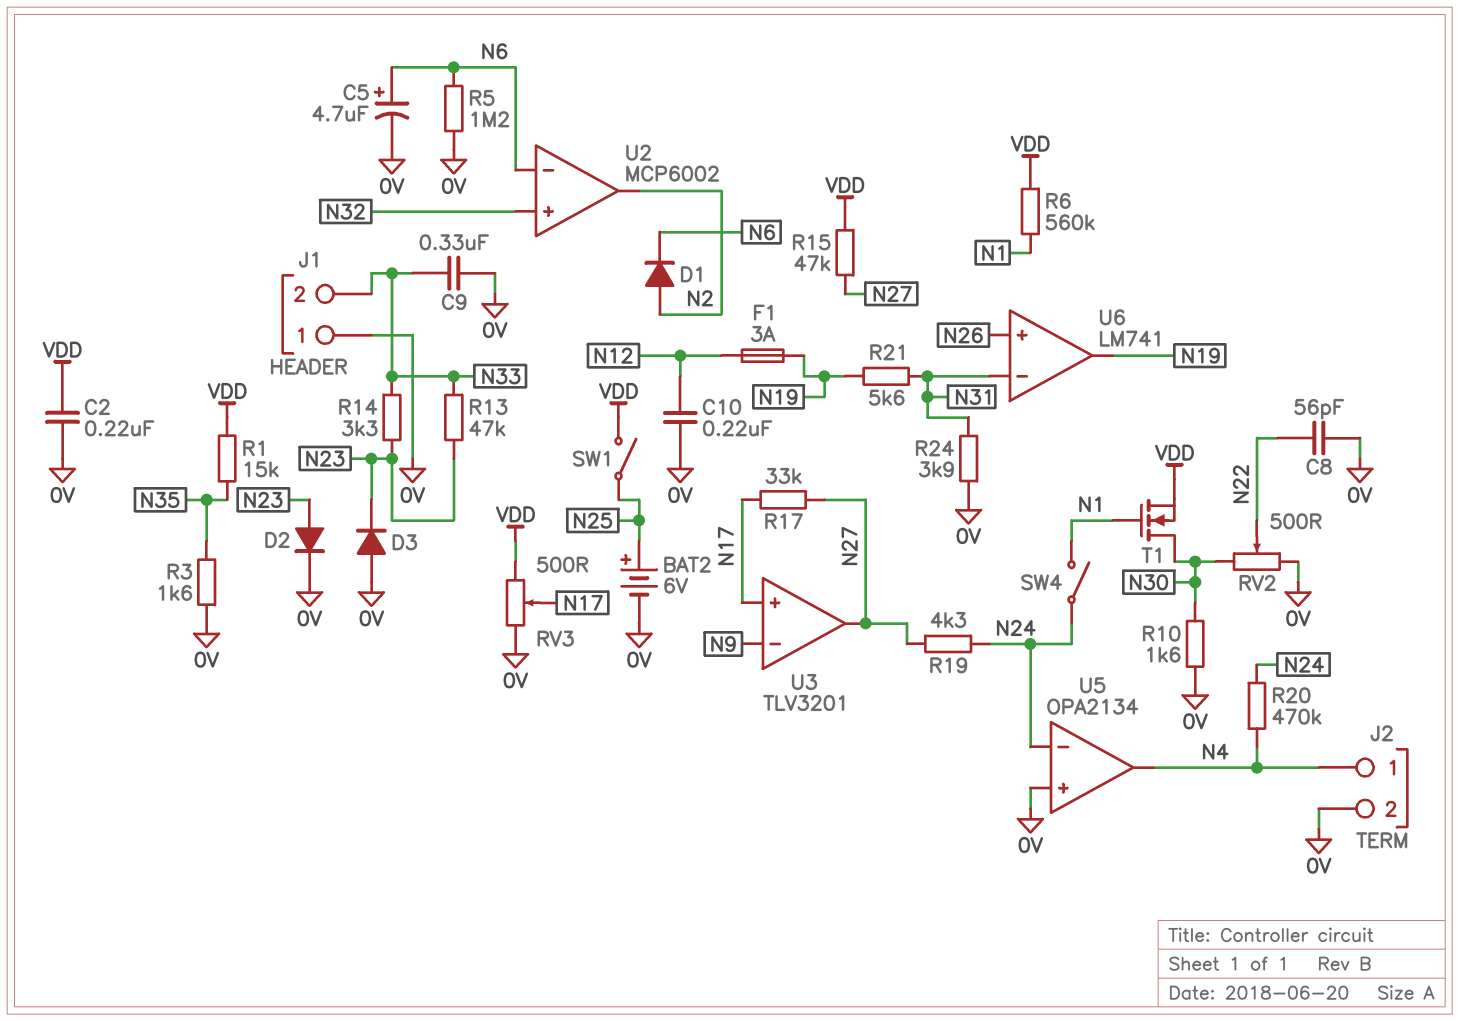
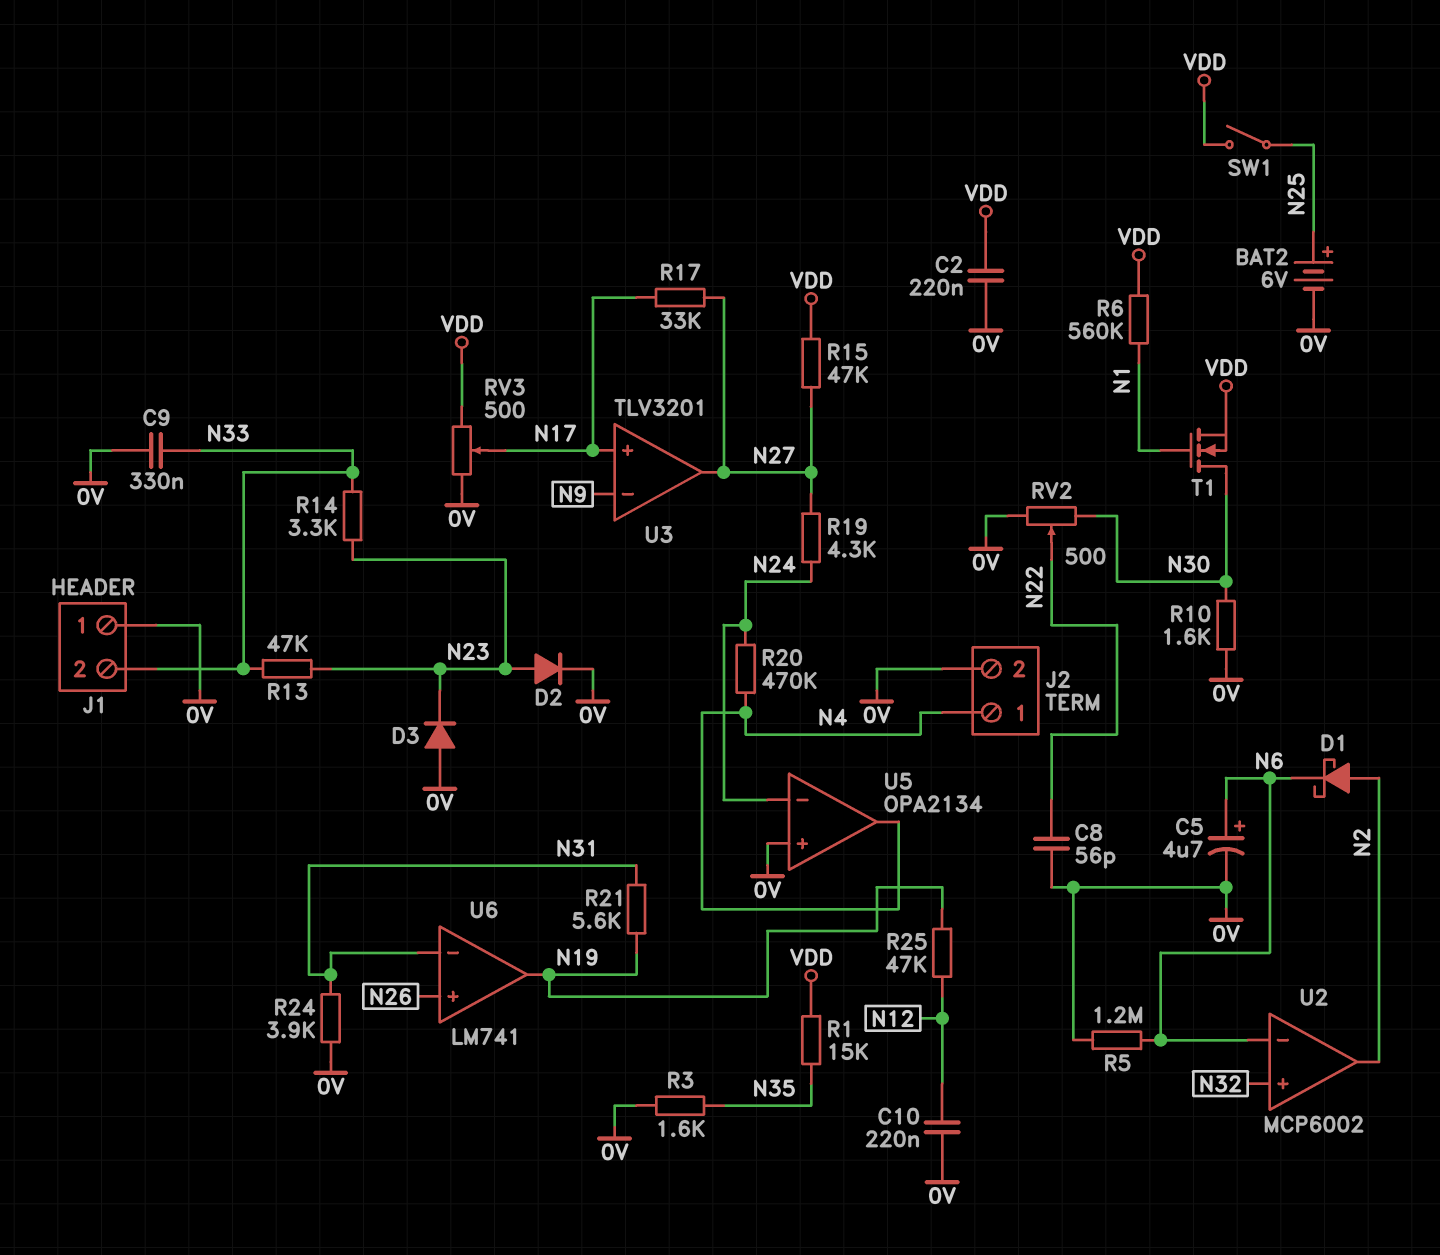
D1: diode (A N2, K N6) -> schottky (A N2, K N6)
F1: 3A (N12, N19) -> none
R25: none -> 47k (N12, N19)
SW4: switch (N1, N24) -> none

